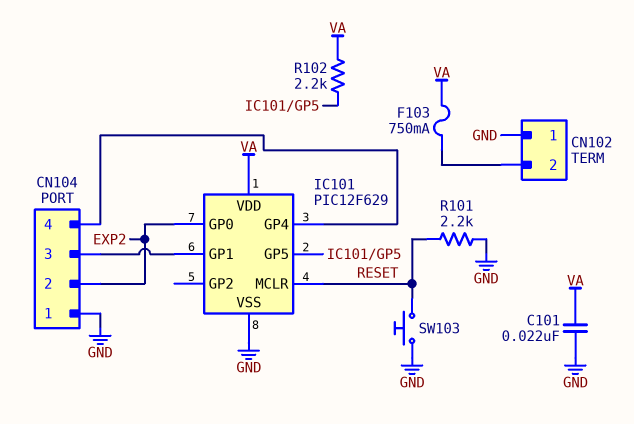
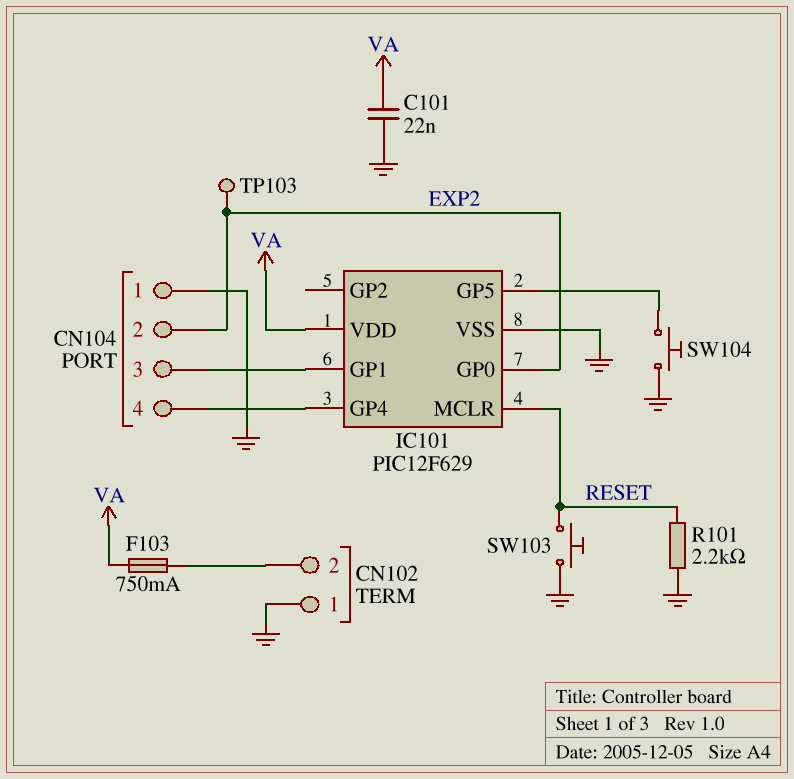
R102: 2.2k (IC101/GP5, VA) -> none
SW104: none -> button (GND, IC101/GP5)
TP103: none -> test point (EXP2)

